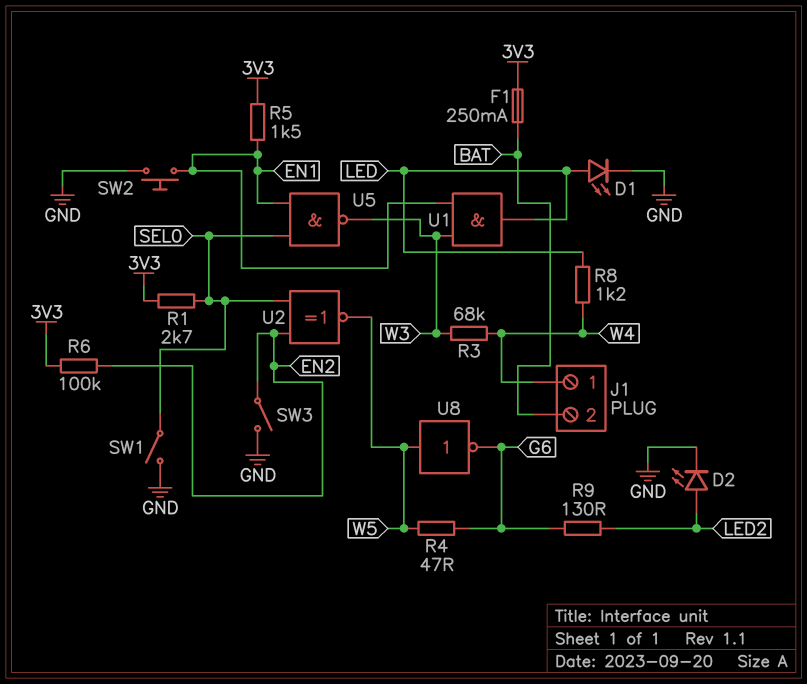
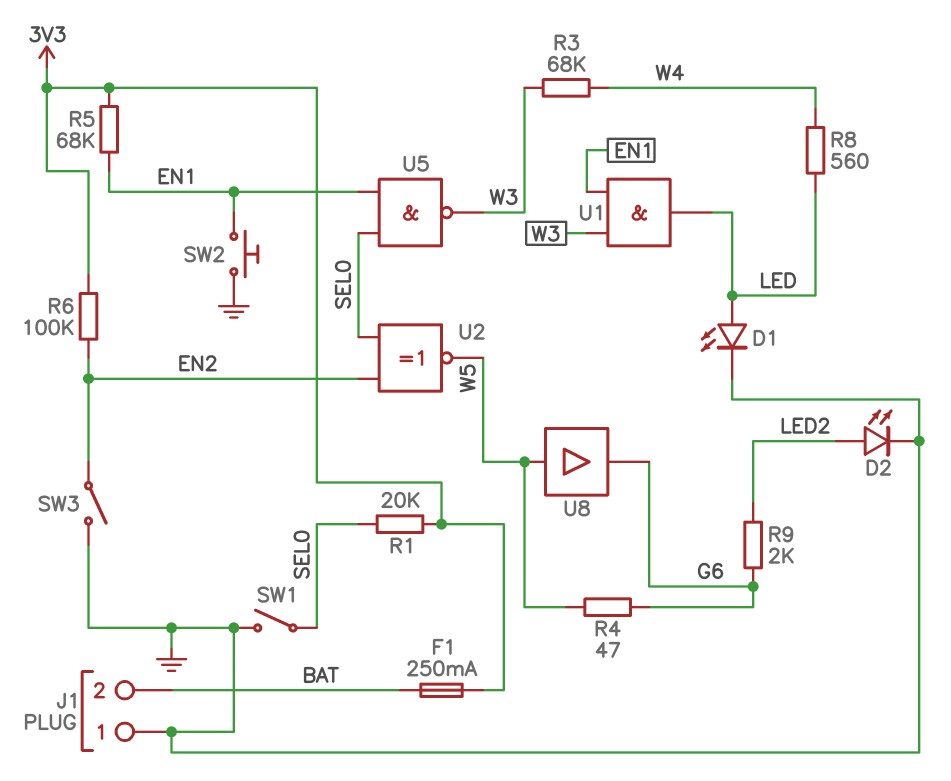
J1 pin 1: W4 -> GND
R1: 2.7k (3V3, SEL0) -> 20k (3V3, SEL0)
R5: 1.5k (3V3, EN1) -> 68k (3V3, EN1)
R8: 1.2k (LED, W4) -> 560 (LED, W4)
R9: 130 (G6, LED2) -> 2k (G6, LED2)
U8: NOT (in W5, out G6) -> buffer (in W5, out G6)

